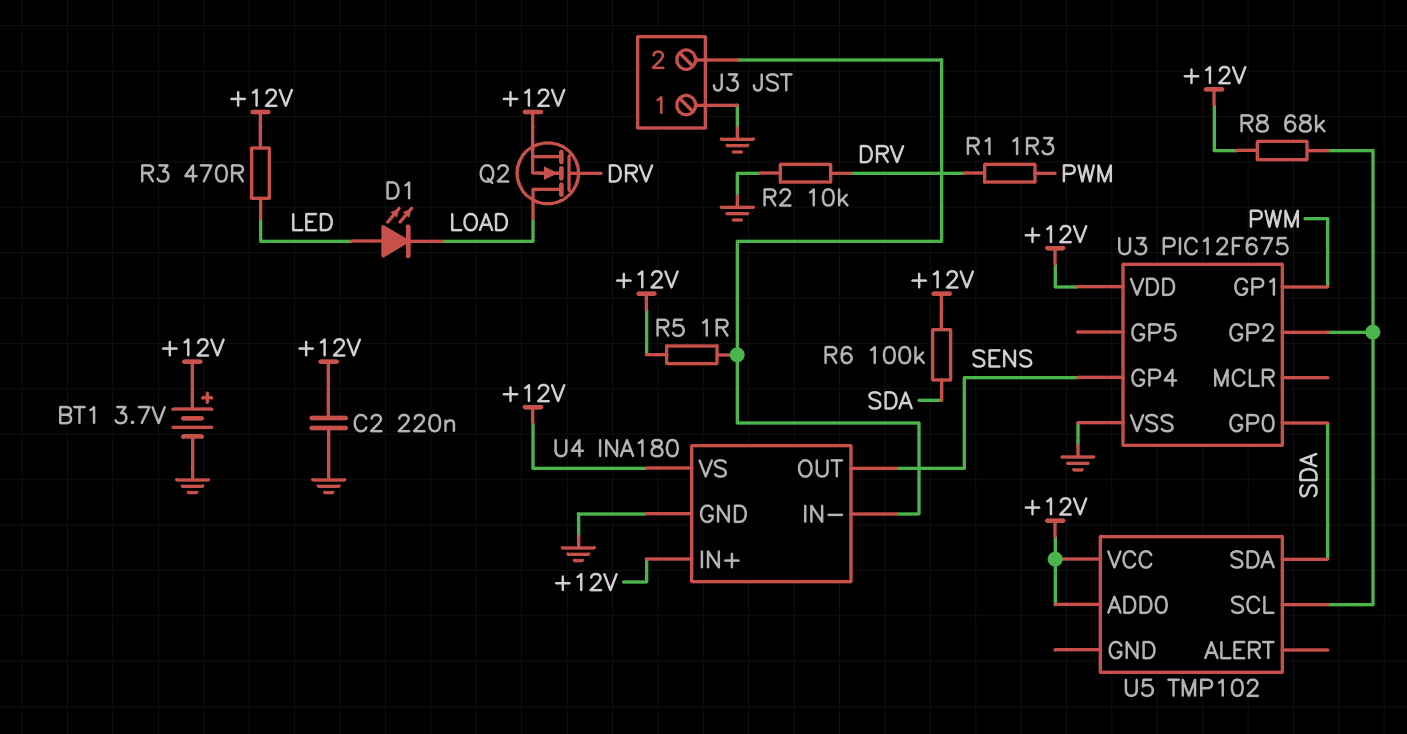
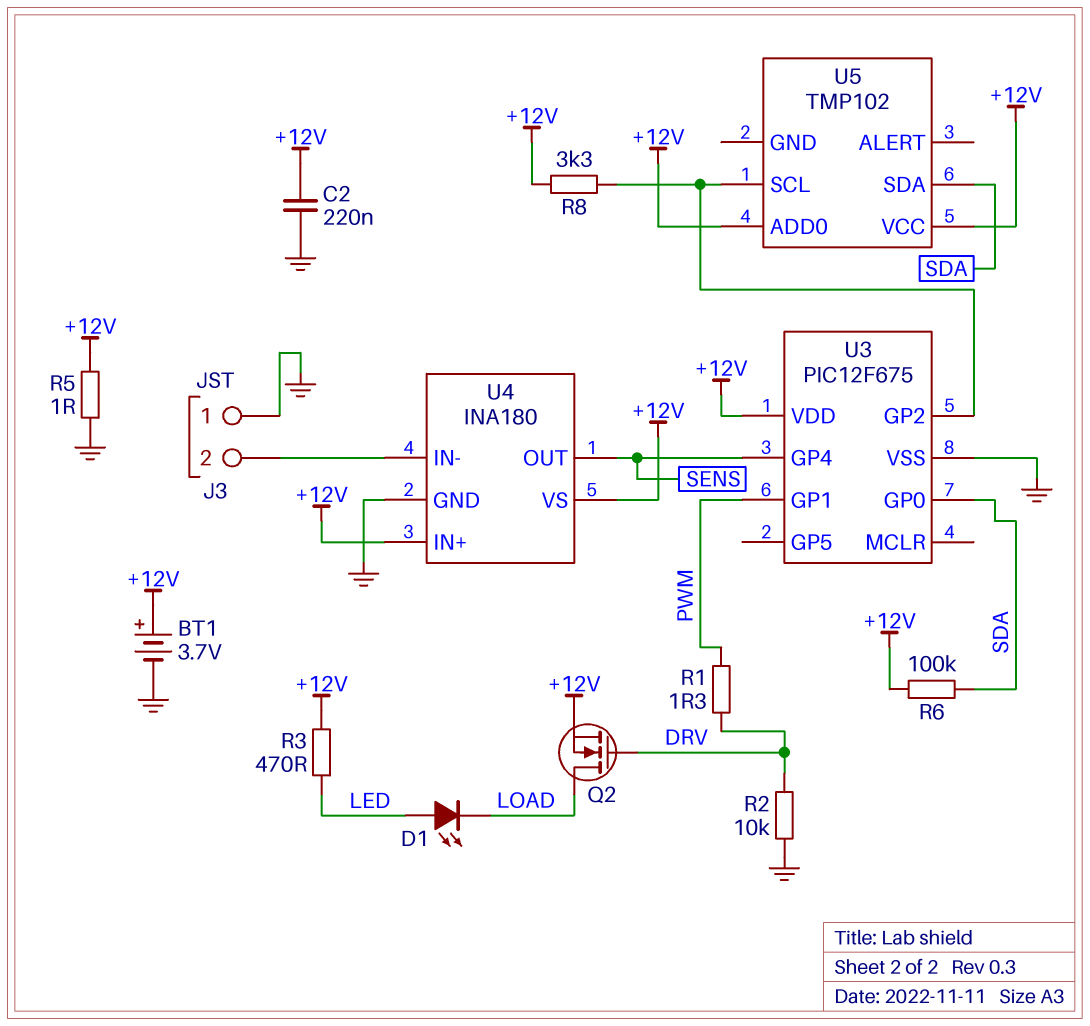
R5: 1 (+12V, J3/2) -> 1 (+12V, GND)
R8: 68k (+12V, U3/GP2) -> 3.3k (+12V, U3/GP2)

